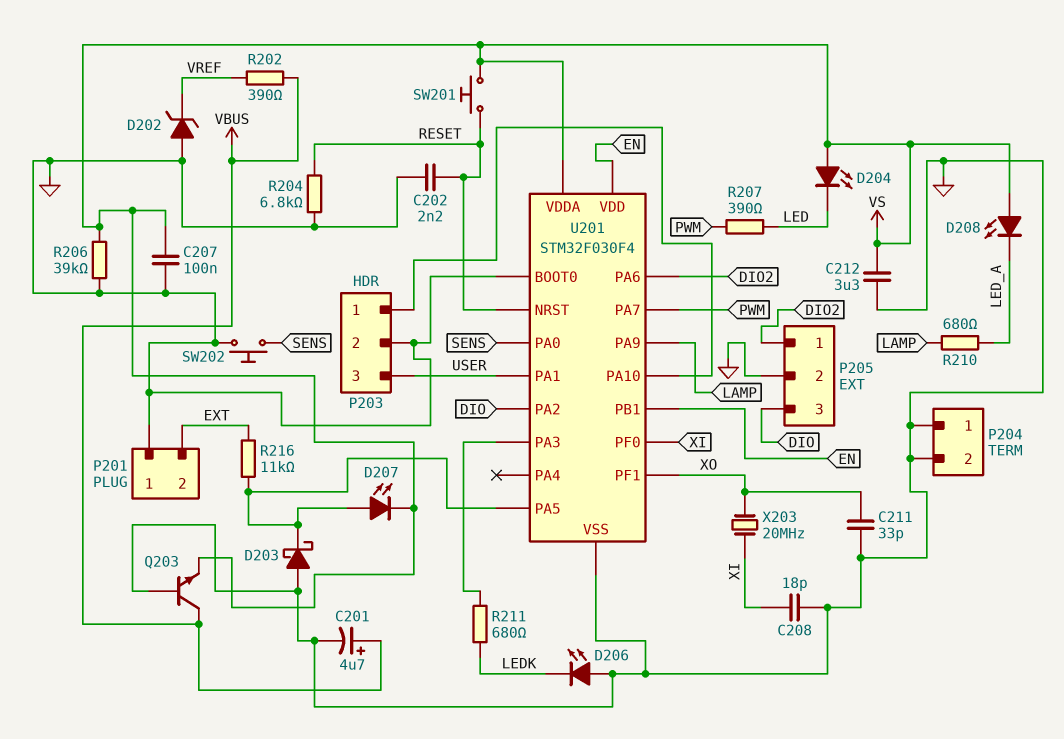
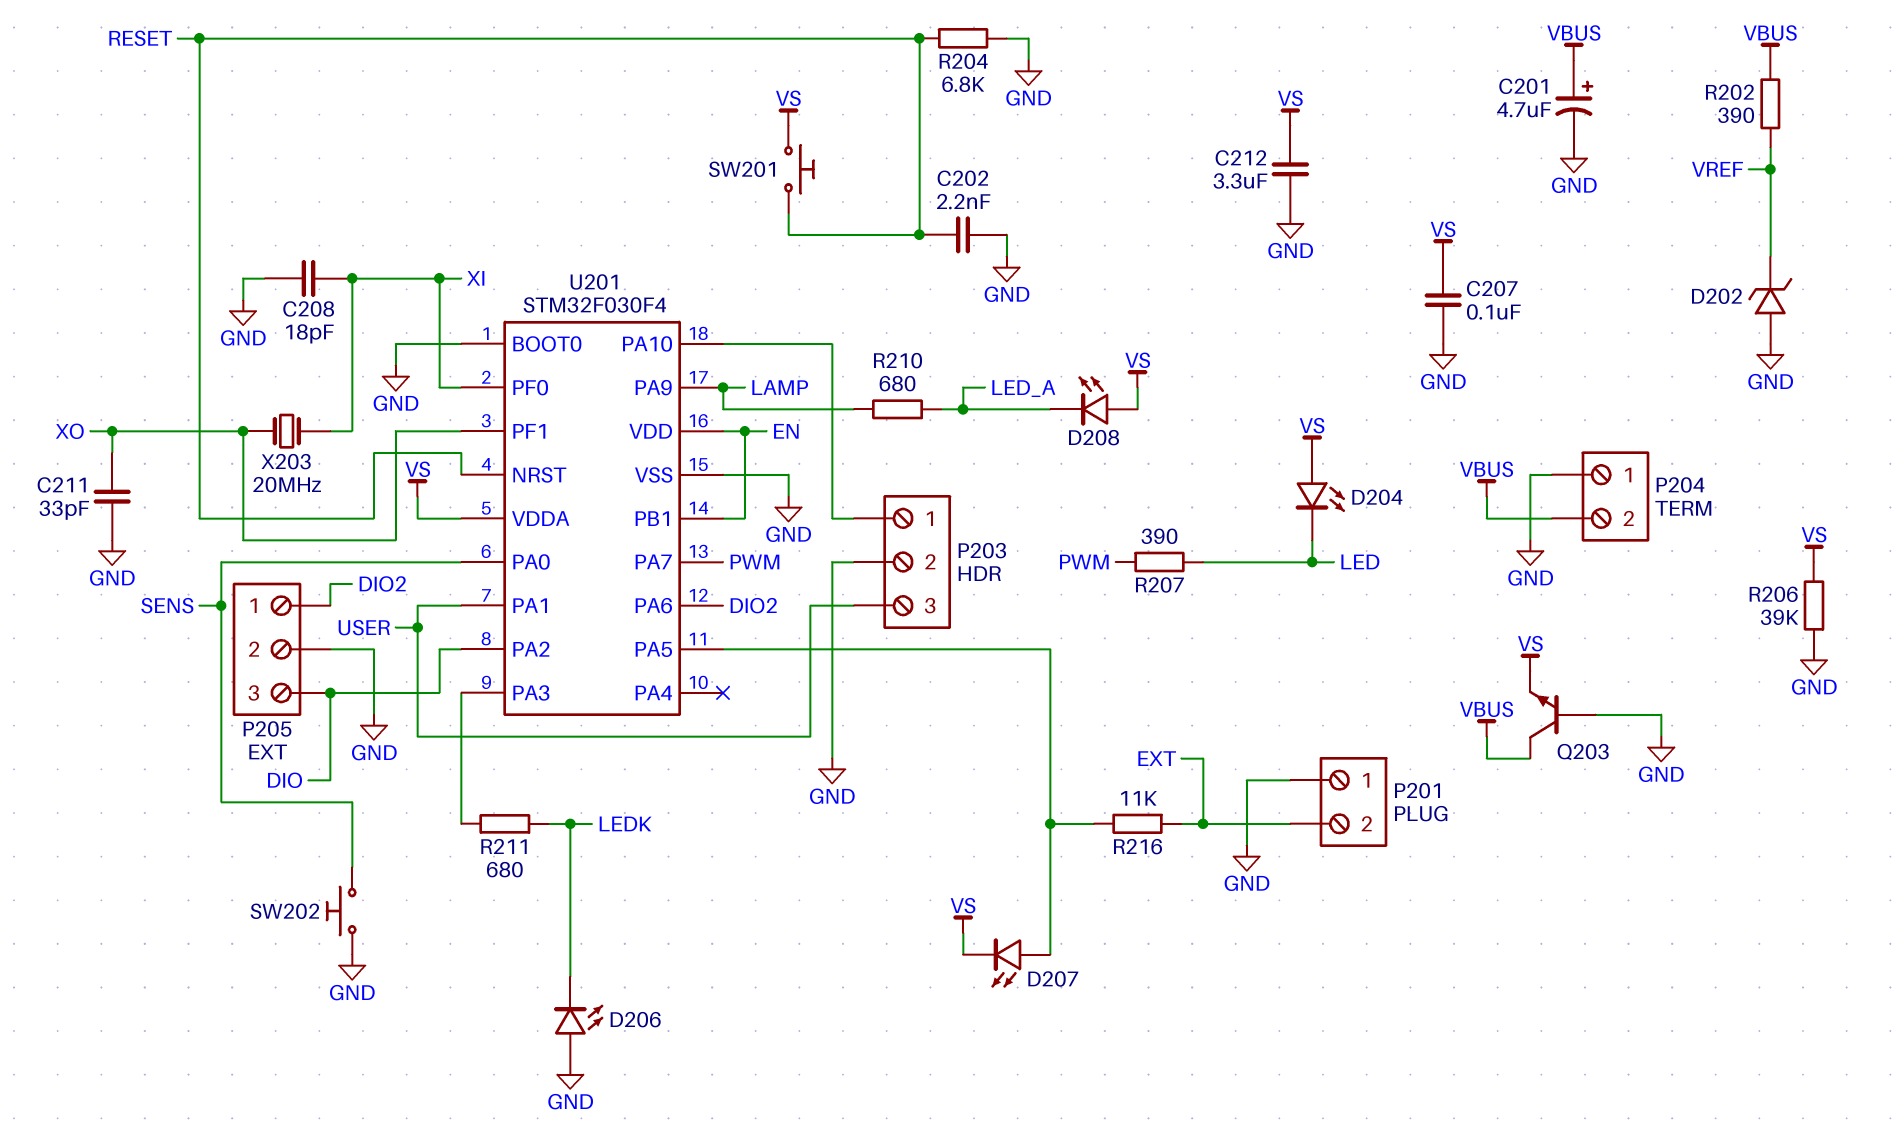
D203: schottky (A GND, K U201/PA5) -> none
P204 pin 2: GND -> VBUS

